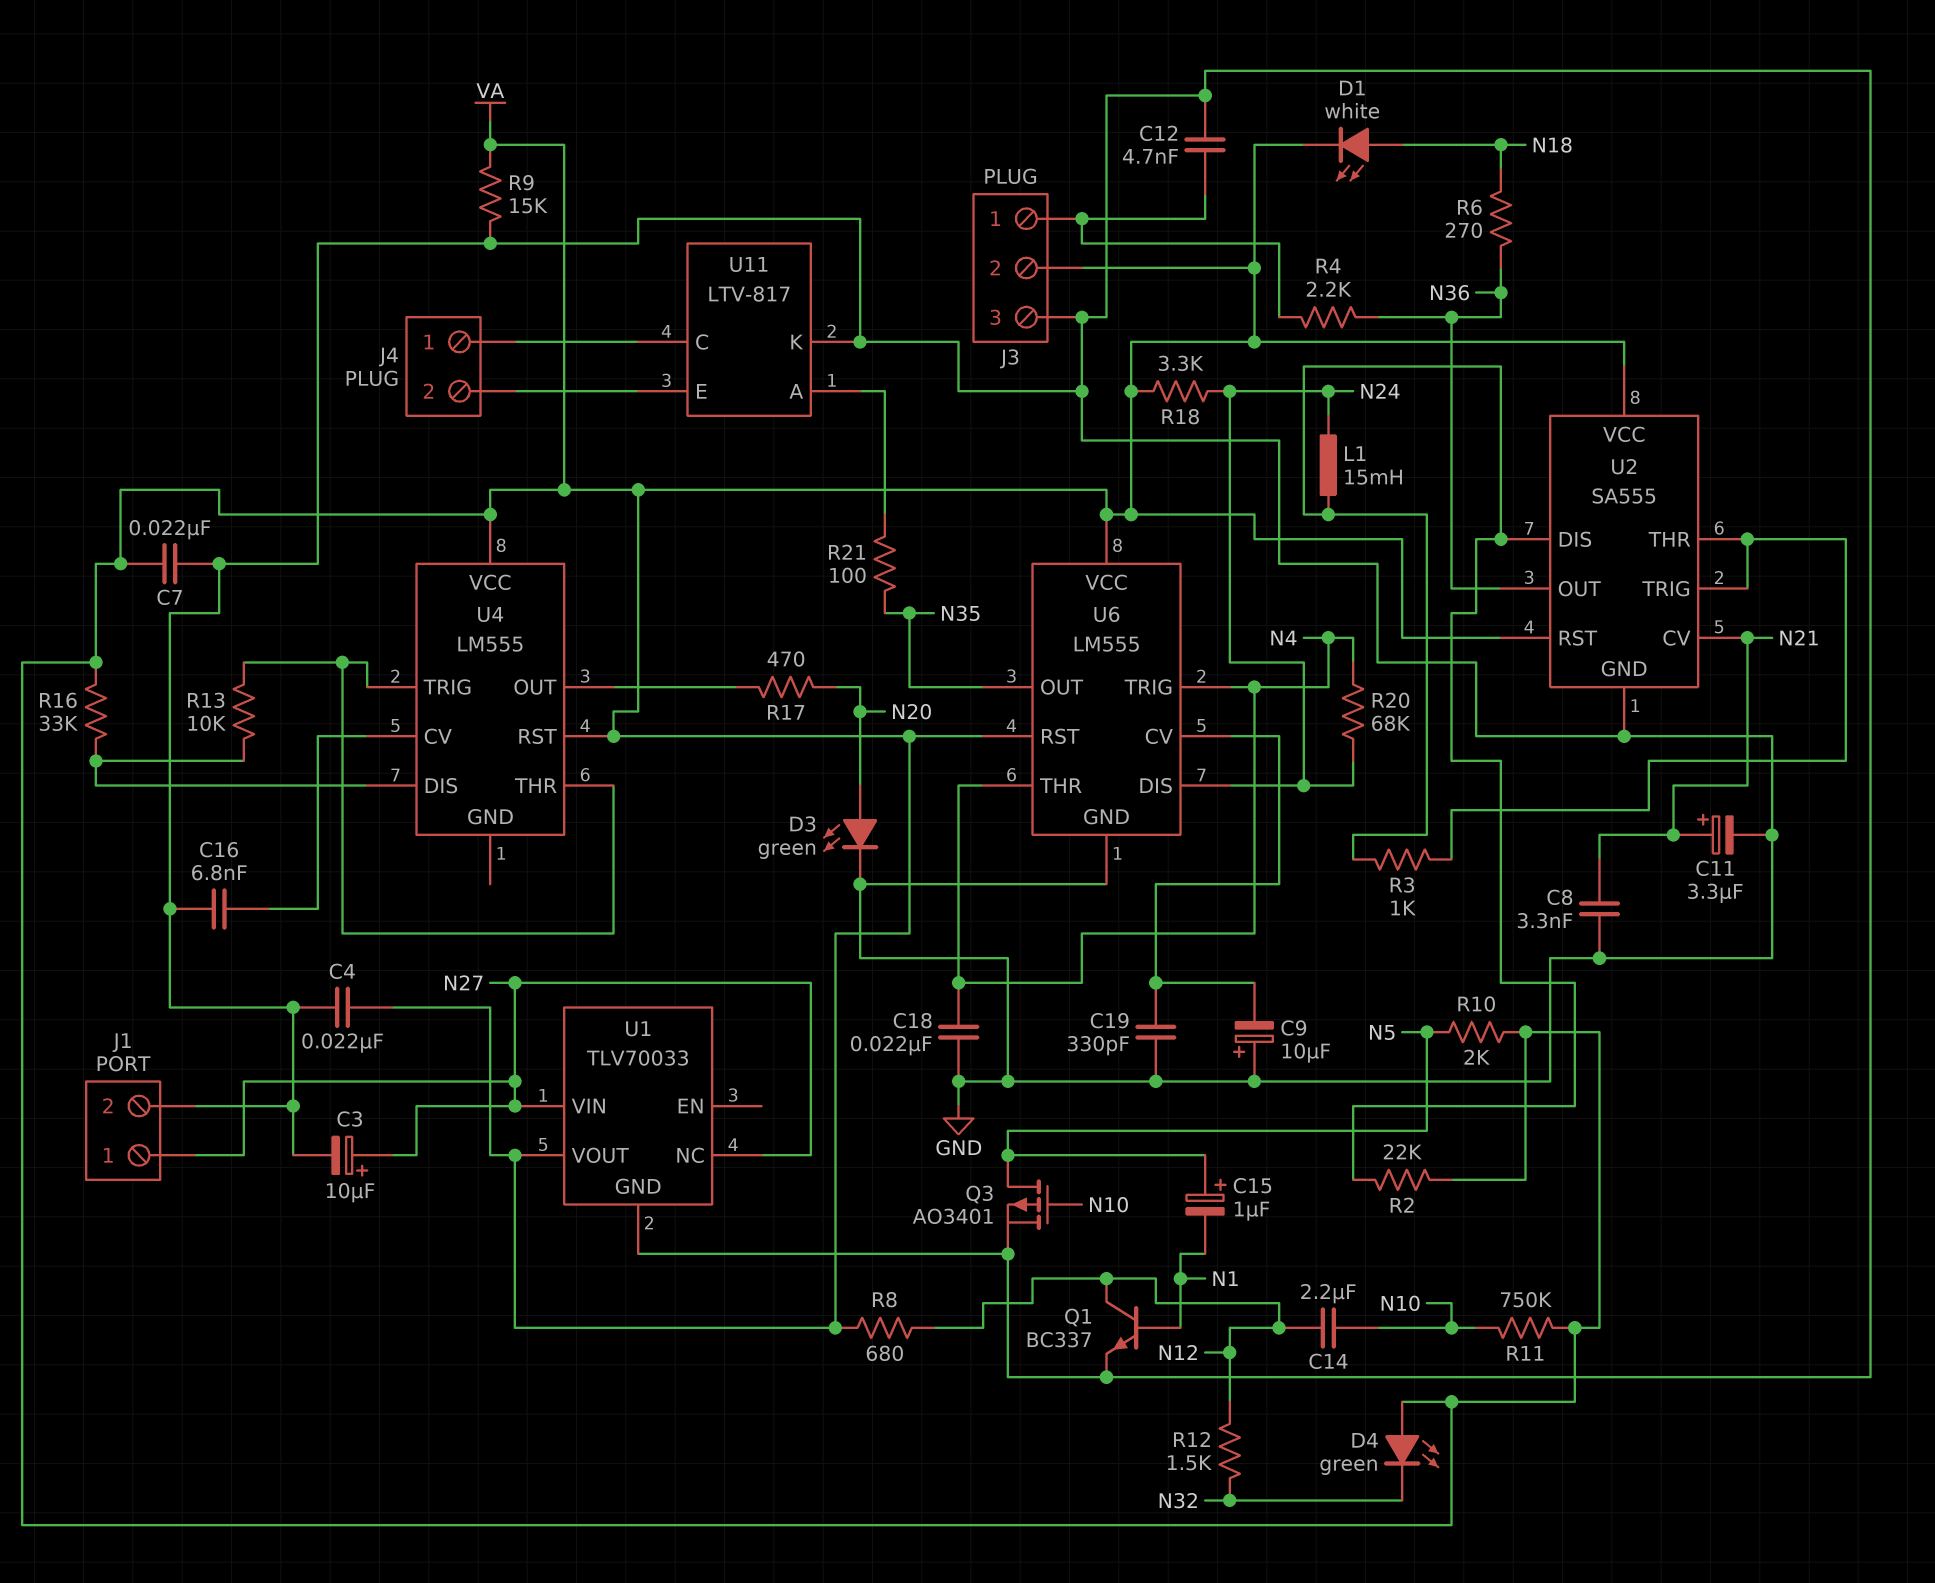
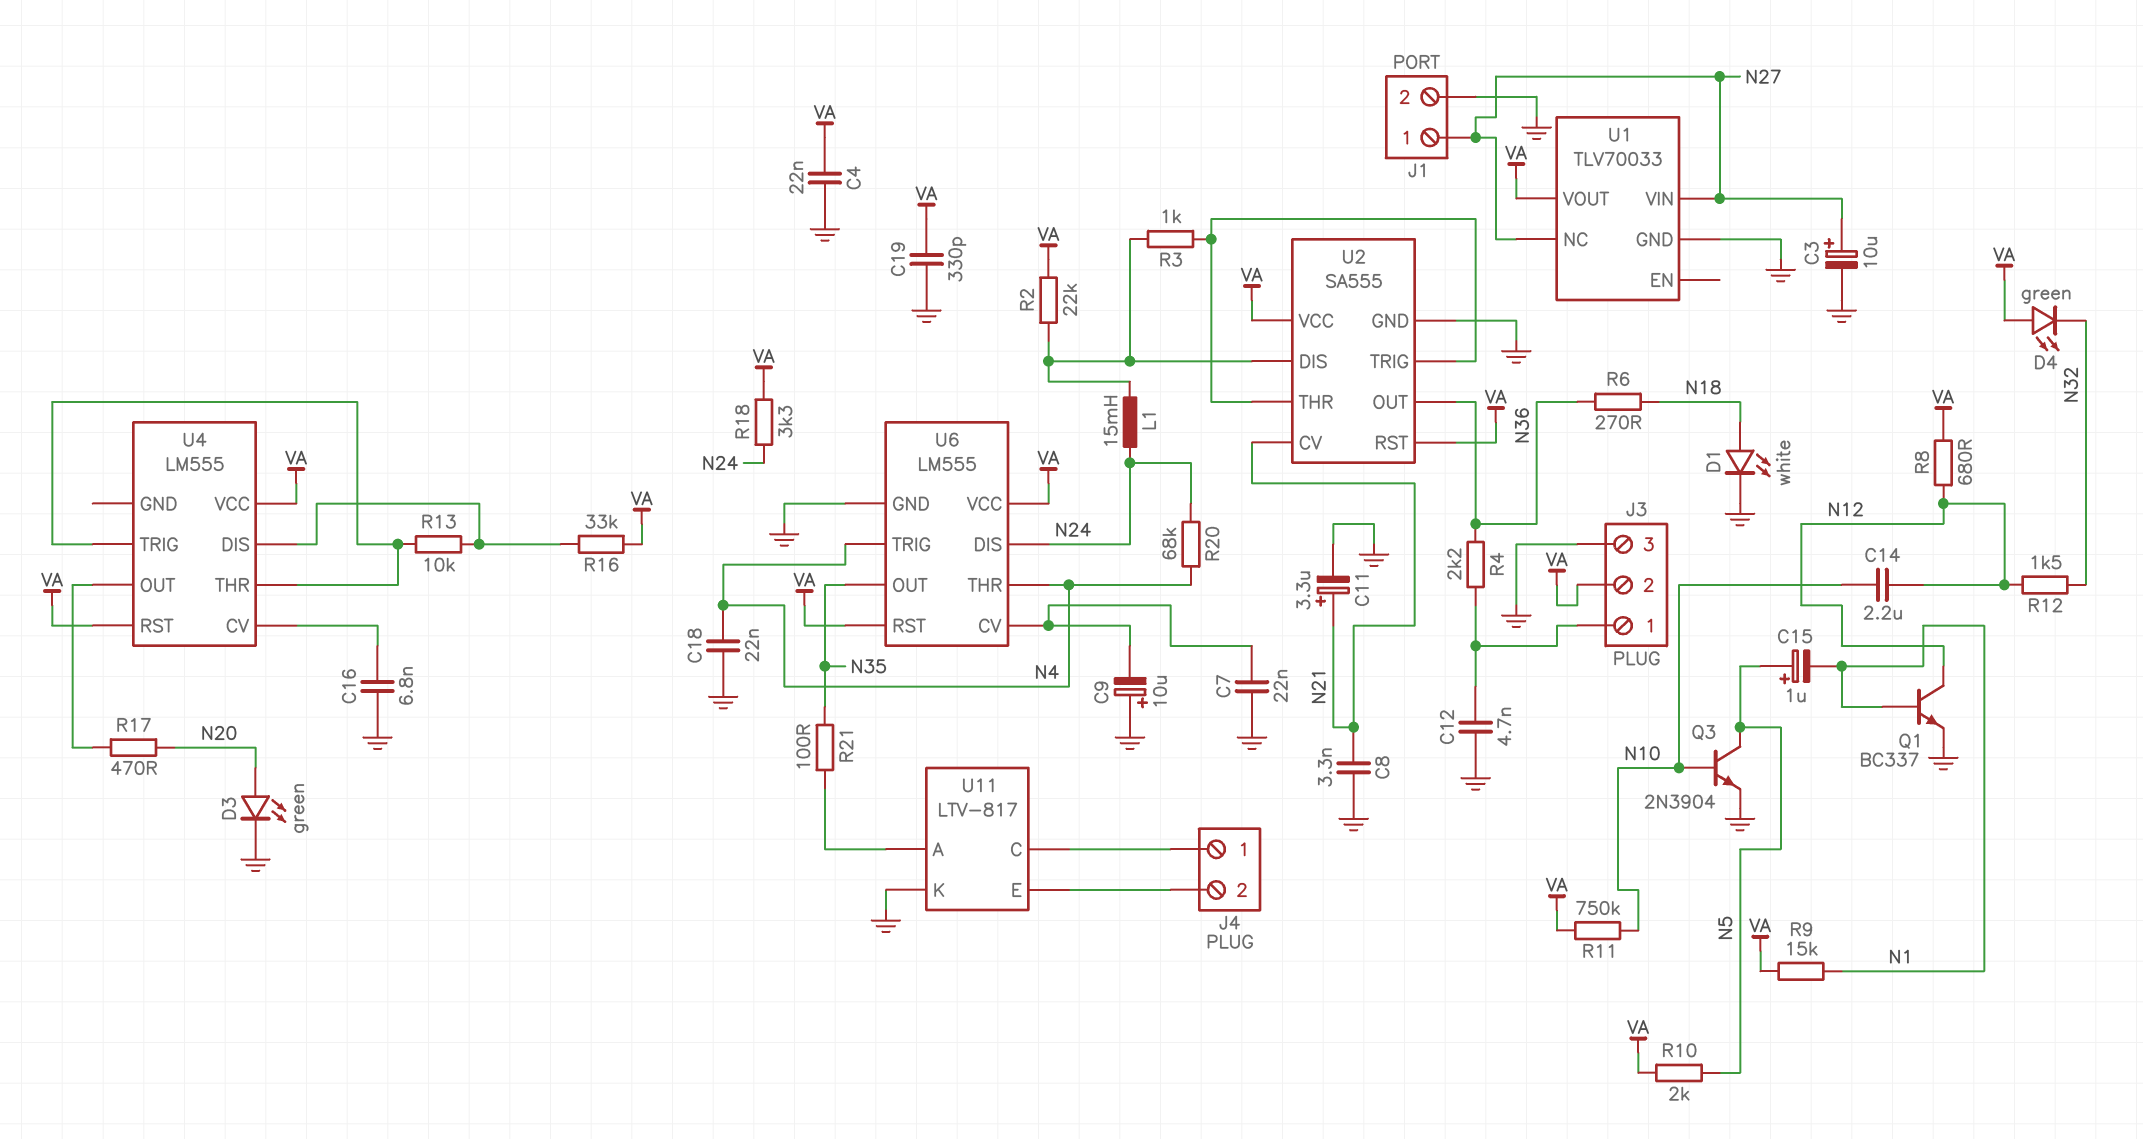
C7: 22nF (GND, VA) -> 22nF (GND, U6/CV)
C19: 330pF (GND, U6/CV) -> 330pF (GND, VA)
D1: LED white (A N18, K VA) -> LED white (A N18, K GND)
Q3: PMOS AO3401 (G N10, D N5, S GND) -> NPN 2N3904 (B N10, C N5, E GND)
R9: 15k (GND, VA) -> 15k (N1, VA)

